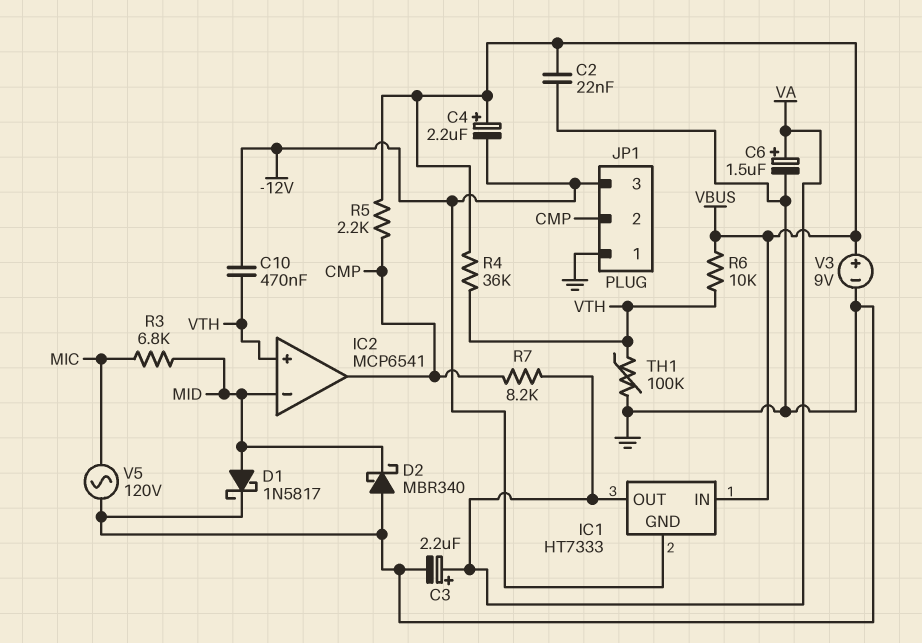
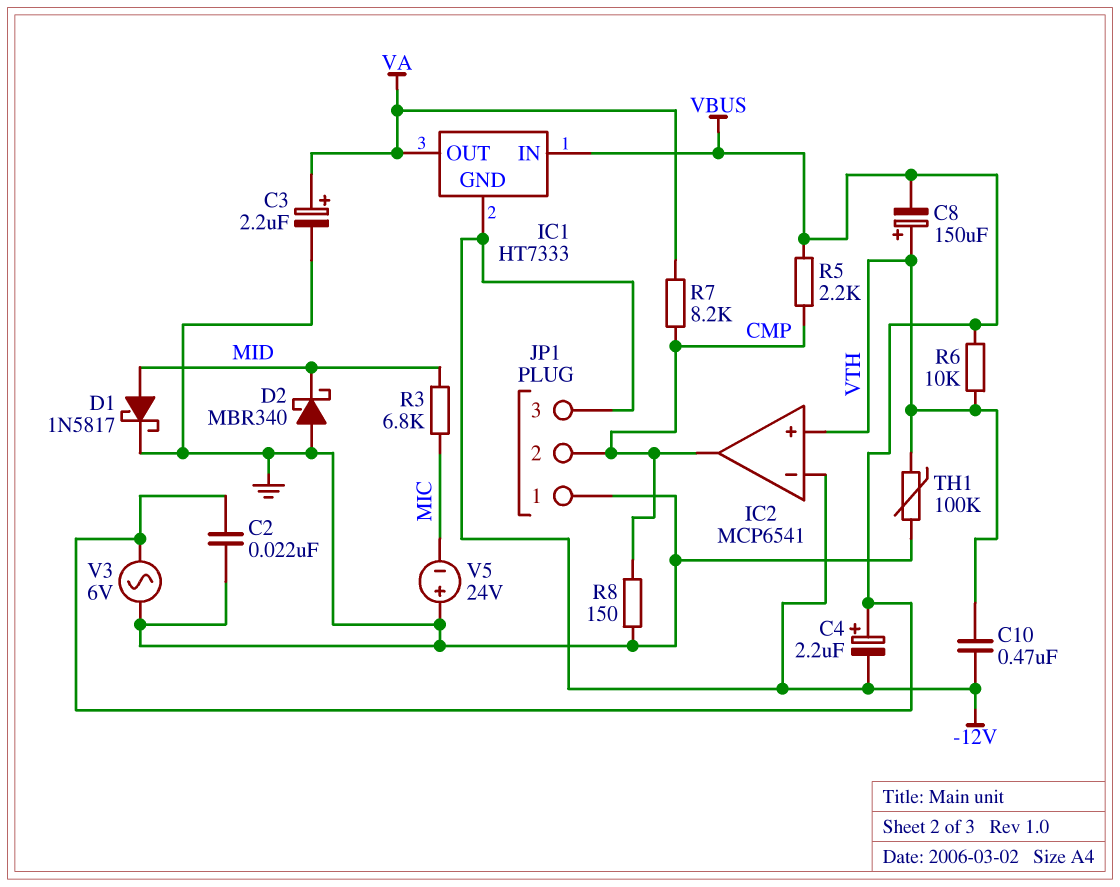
C6: 1.5uF (plus VA, minus GND) -> none
C8: none -> 150uF (plus VTH, minus VBUS)
IC2 pin in-: MID -> -12V
R4: 36k (VBUS, VTH) -> none
R8: none -> 150 (CMP, GND)
V3: 9V (plus VBUS, minus GND) -> AC 6V (GND, VBUS)
V5: AC 120V (GND, MIC) -> 24V (plus GND, minus MIC)

